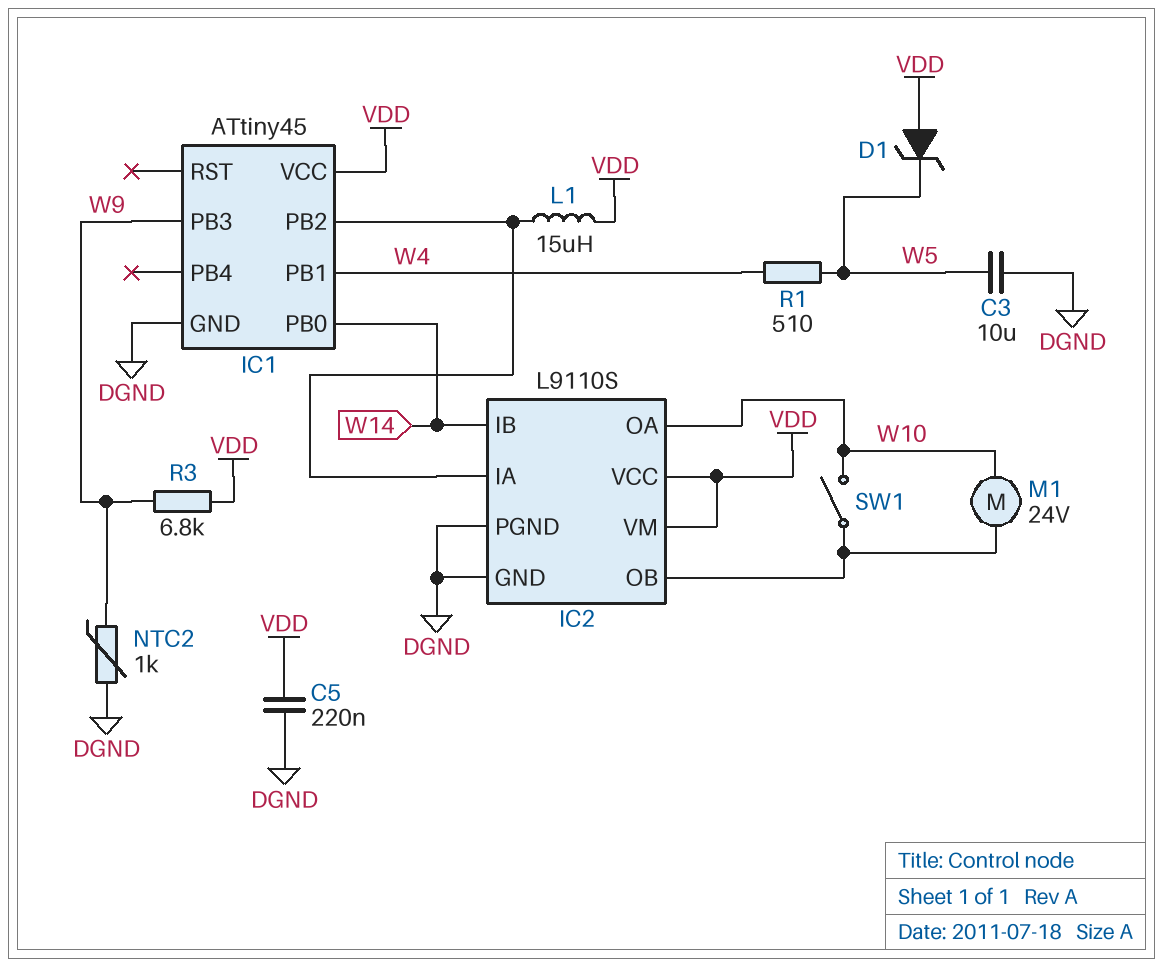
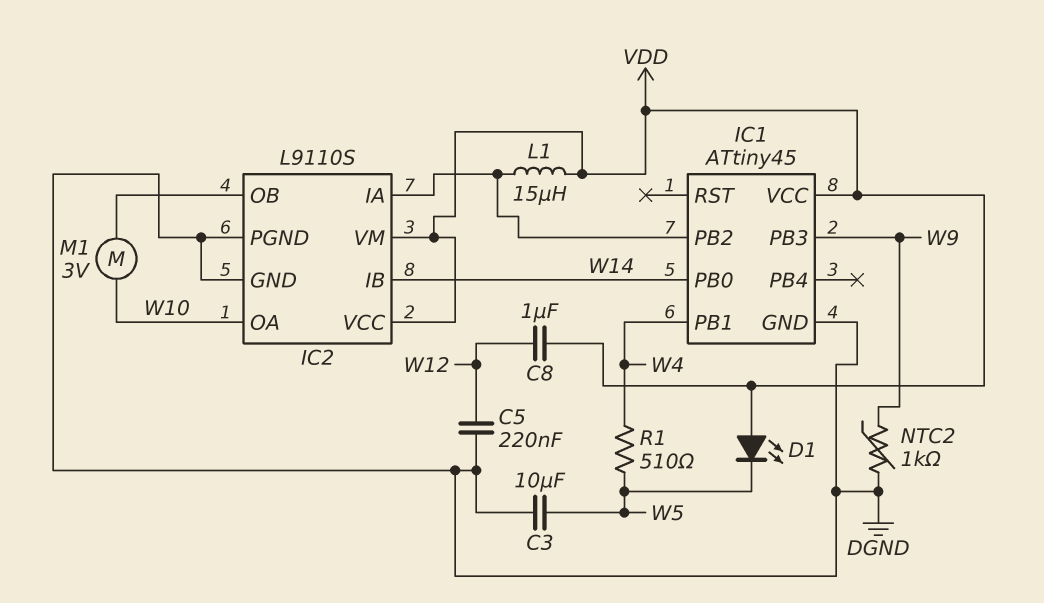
C5: 220nF (DGND, VDD) -> 220nF (DGND, W12)
C8: none -> 1uF (VDD, W12)
D1: zener (A VDD, K W5) -> LED (A VDD, K W5)
M1: motor 24V (IC2/OB, W10) -> motor 3V (IC2/OB, W10)
R3: 6.8k (VDD, W9) -> none
SW1: switch (IC2/OB, W10) -> none

